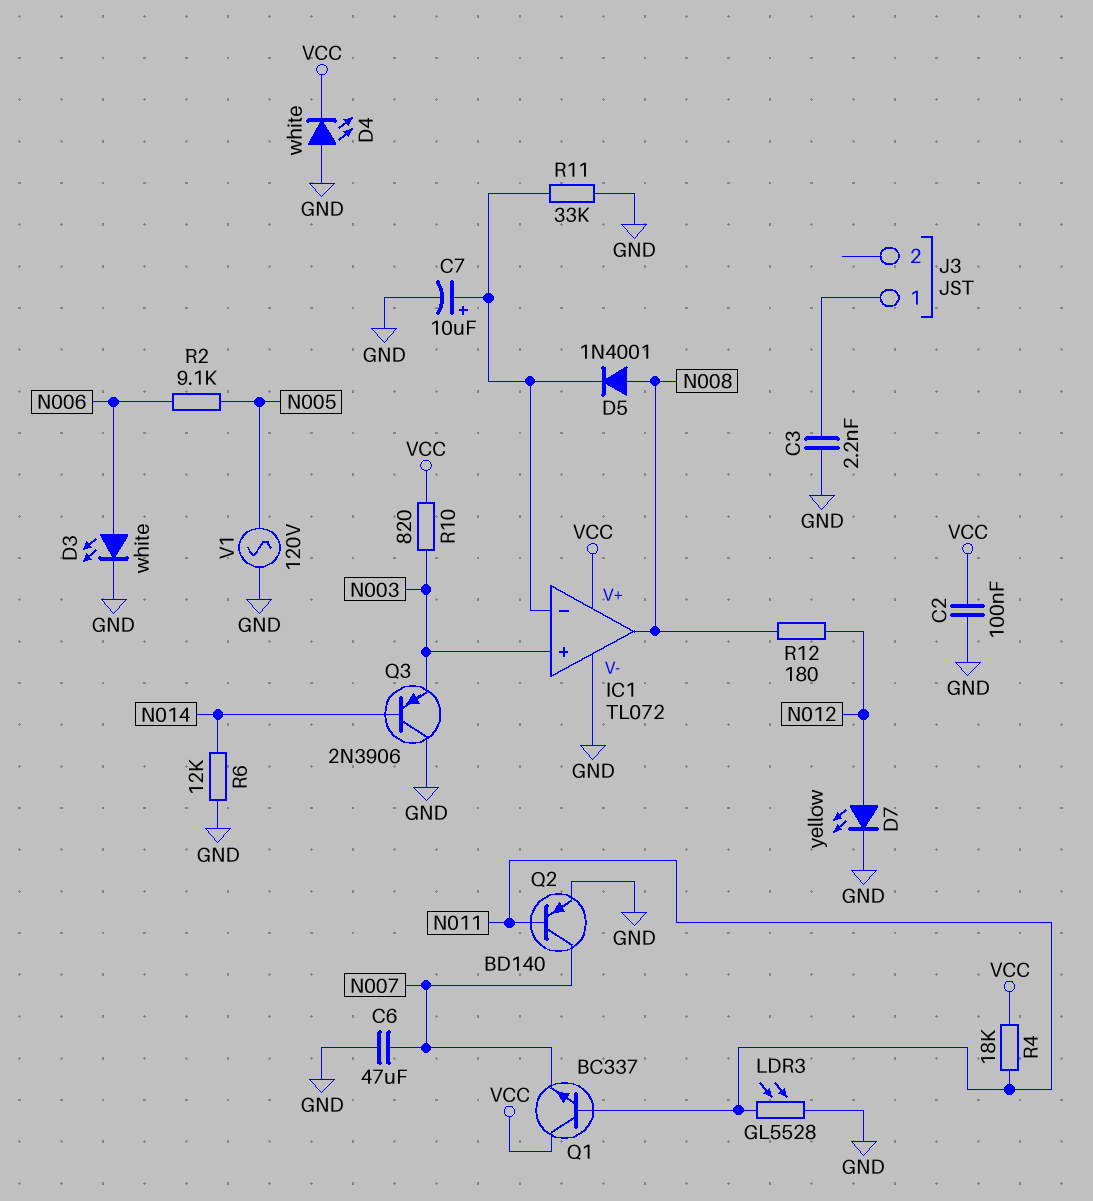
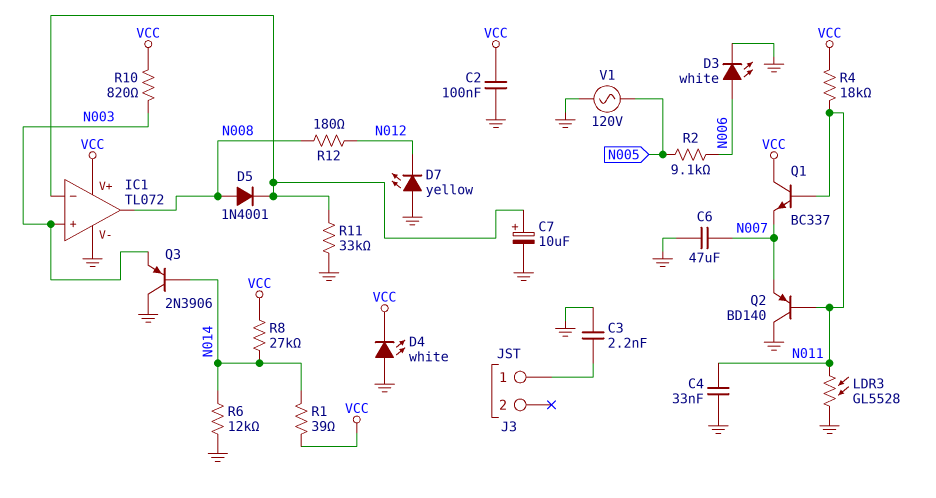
C4: none -> 33nF (GND, N011)
D7: LED yellow (A N012, K GND) -> LED yellow (A GND, K N012)
Q2: PNP BD140 (B N011, C N007, E GND) -> PNP BD140 (B N011, C GND, E N007)
R1: none -> 39 (N014, VCC)
R8: none -> 27k (N014, VCC)

